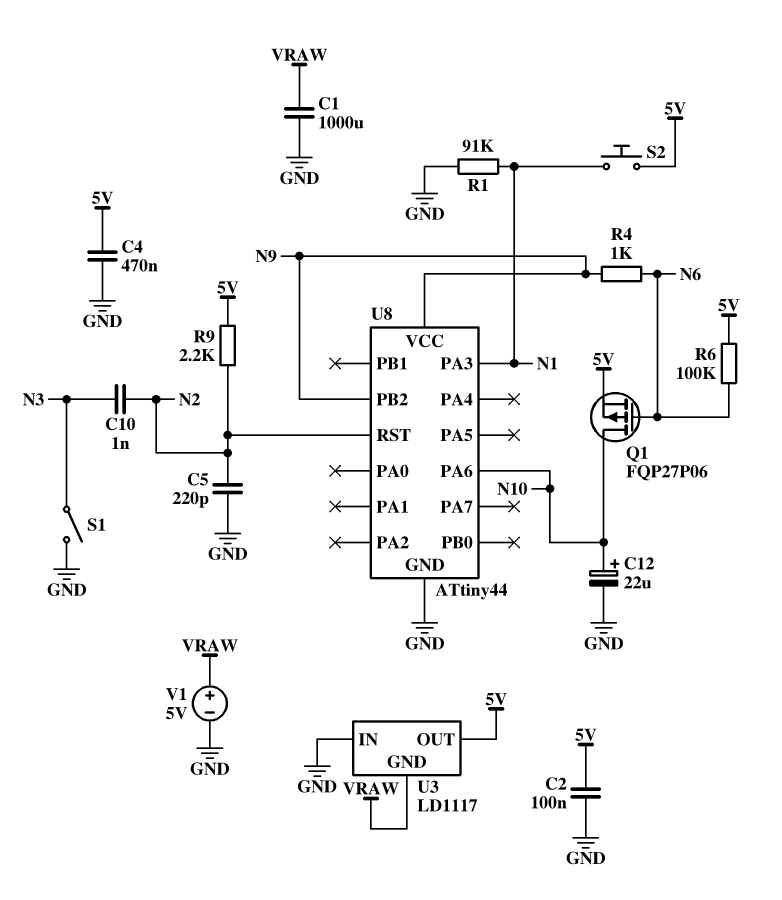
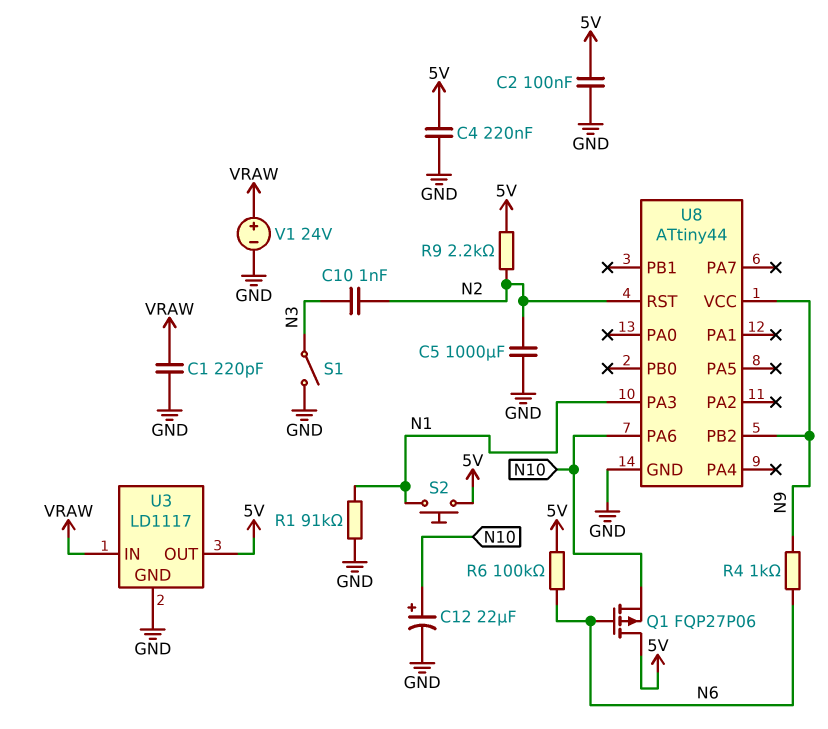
C1: 1000uF (GND, VRAW) -> 220pF (GND, VRAW)
C4: 470nF (5V, GND) -> 220nF (5V, GND)
C5: 220pF (GND, N2) -> 1000uF (GND, N2)
Q1: PMOS FQP27P06 (G N6, D N10, S 5V) -> PMOS FQP27P06 (G N6, D 5V, S N10)
U3 pin GND: VRAW -> GND
U3 pin IN: GND -> VRAW
V1: 5V (plus VRAW, minus GND) -> 24V (plus VRAW, minus GND)

